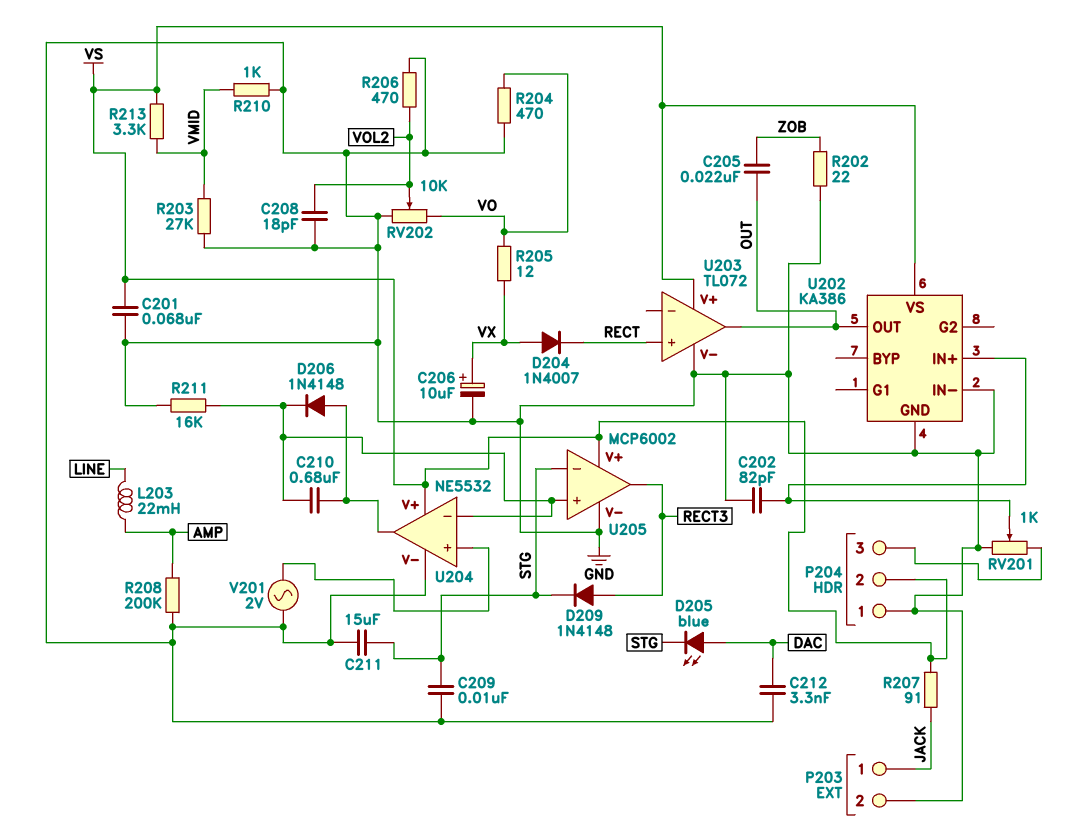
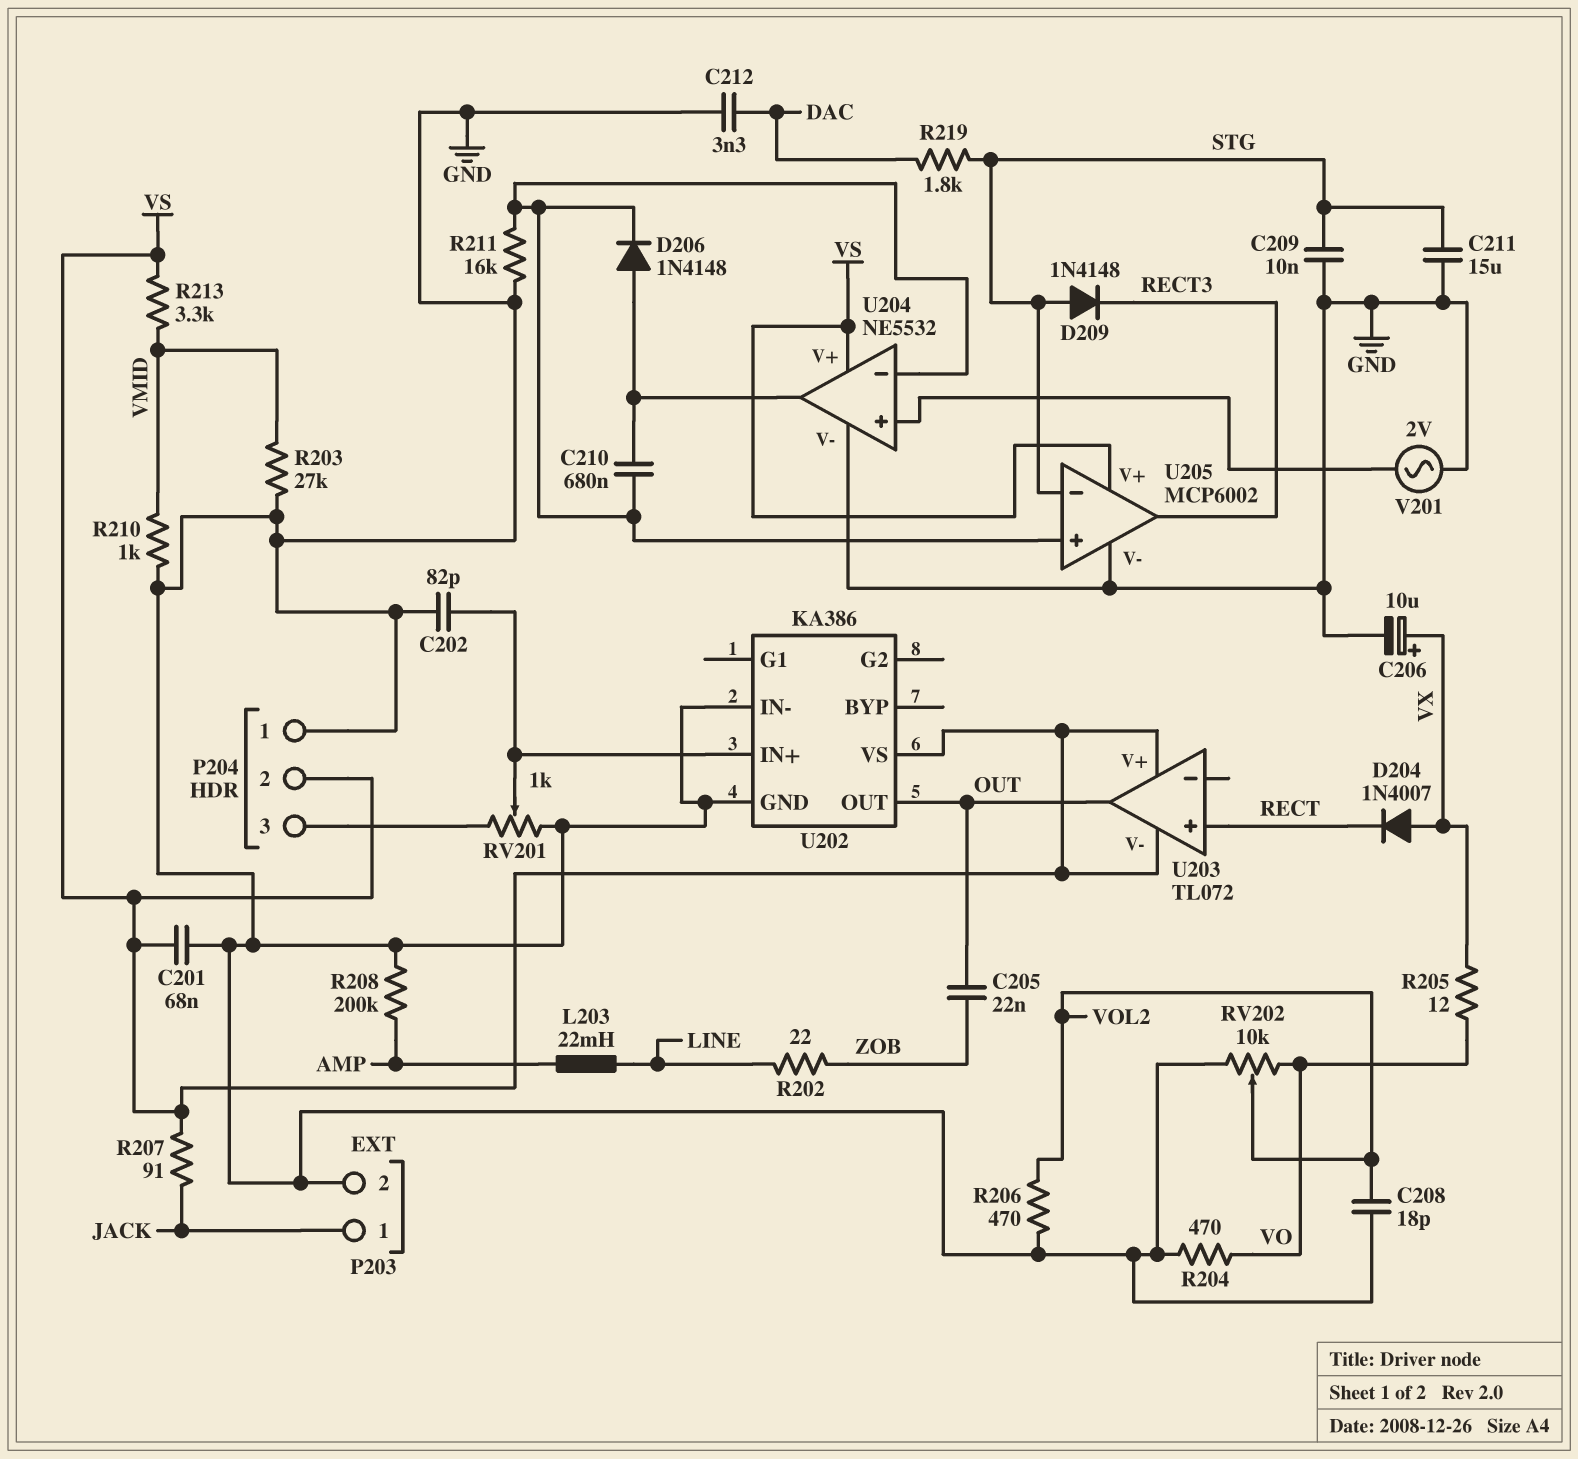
D205: LED blue (A DAC, K STG) -> none
D209: diode 1N4148 (A RECT3, K STG) -> diode 1N4148 (A STG, K RECT3)
R202: 22 (GND, ZOB) -> 22 (LINE, ZOB)
R219: none -> 1.8k (DAC, STG)
U203 pin V-: GND -> VS

